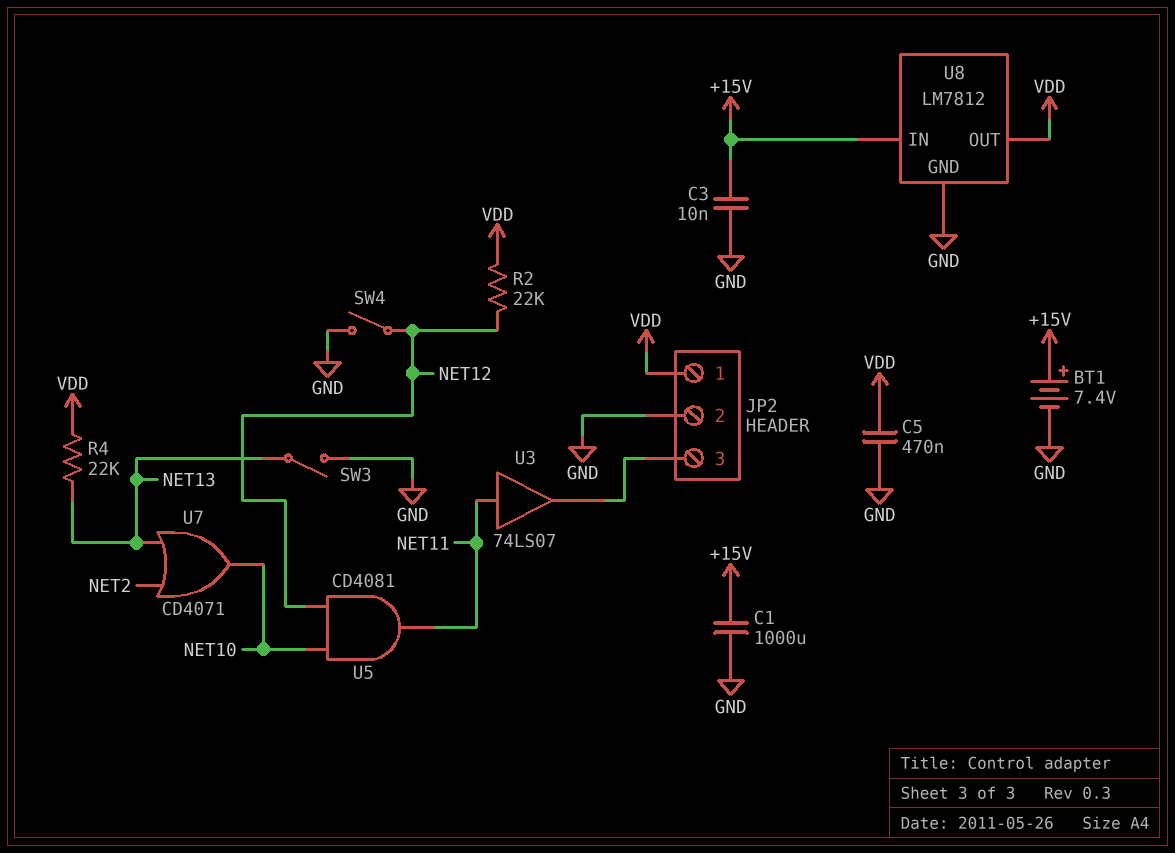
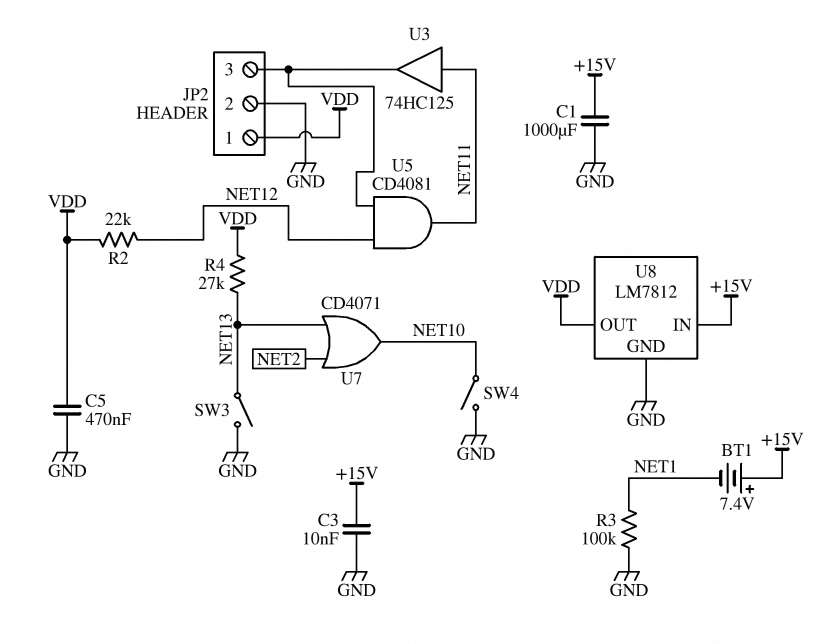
BT1: 7.4V (plus +15V, minus GND) -> 7.4V (plus +15V, minus NET1)
R3: none -> 100k (GND, NET1)
R4: 22k (NET13, VDD) -> 27k (NET13, VDD)
SW4: switch (GND, NET12) -> switch (GND, NET10)
U3: buffer 74LS07 (in NET11, out JP2/3) -> buffer 74HC125 (in NET11, out JP2/3)
U5: AND CD4081 (in NET10, in NET12, out NET11) -> AND CD4081 (in JP2/3, in NET12, out NET11)

